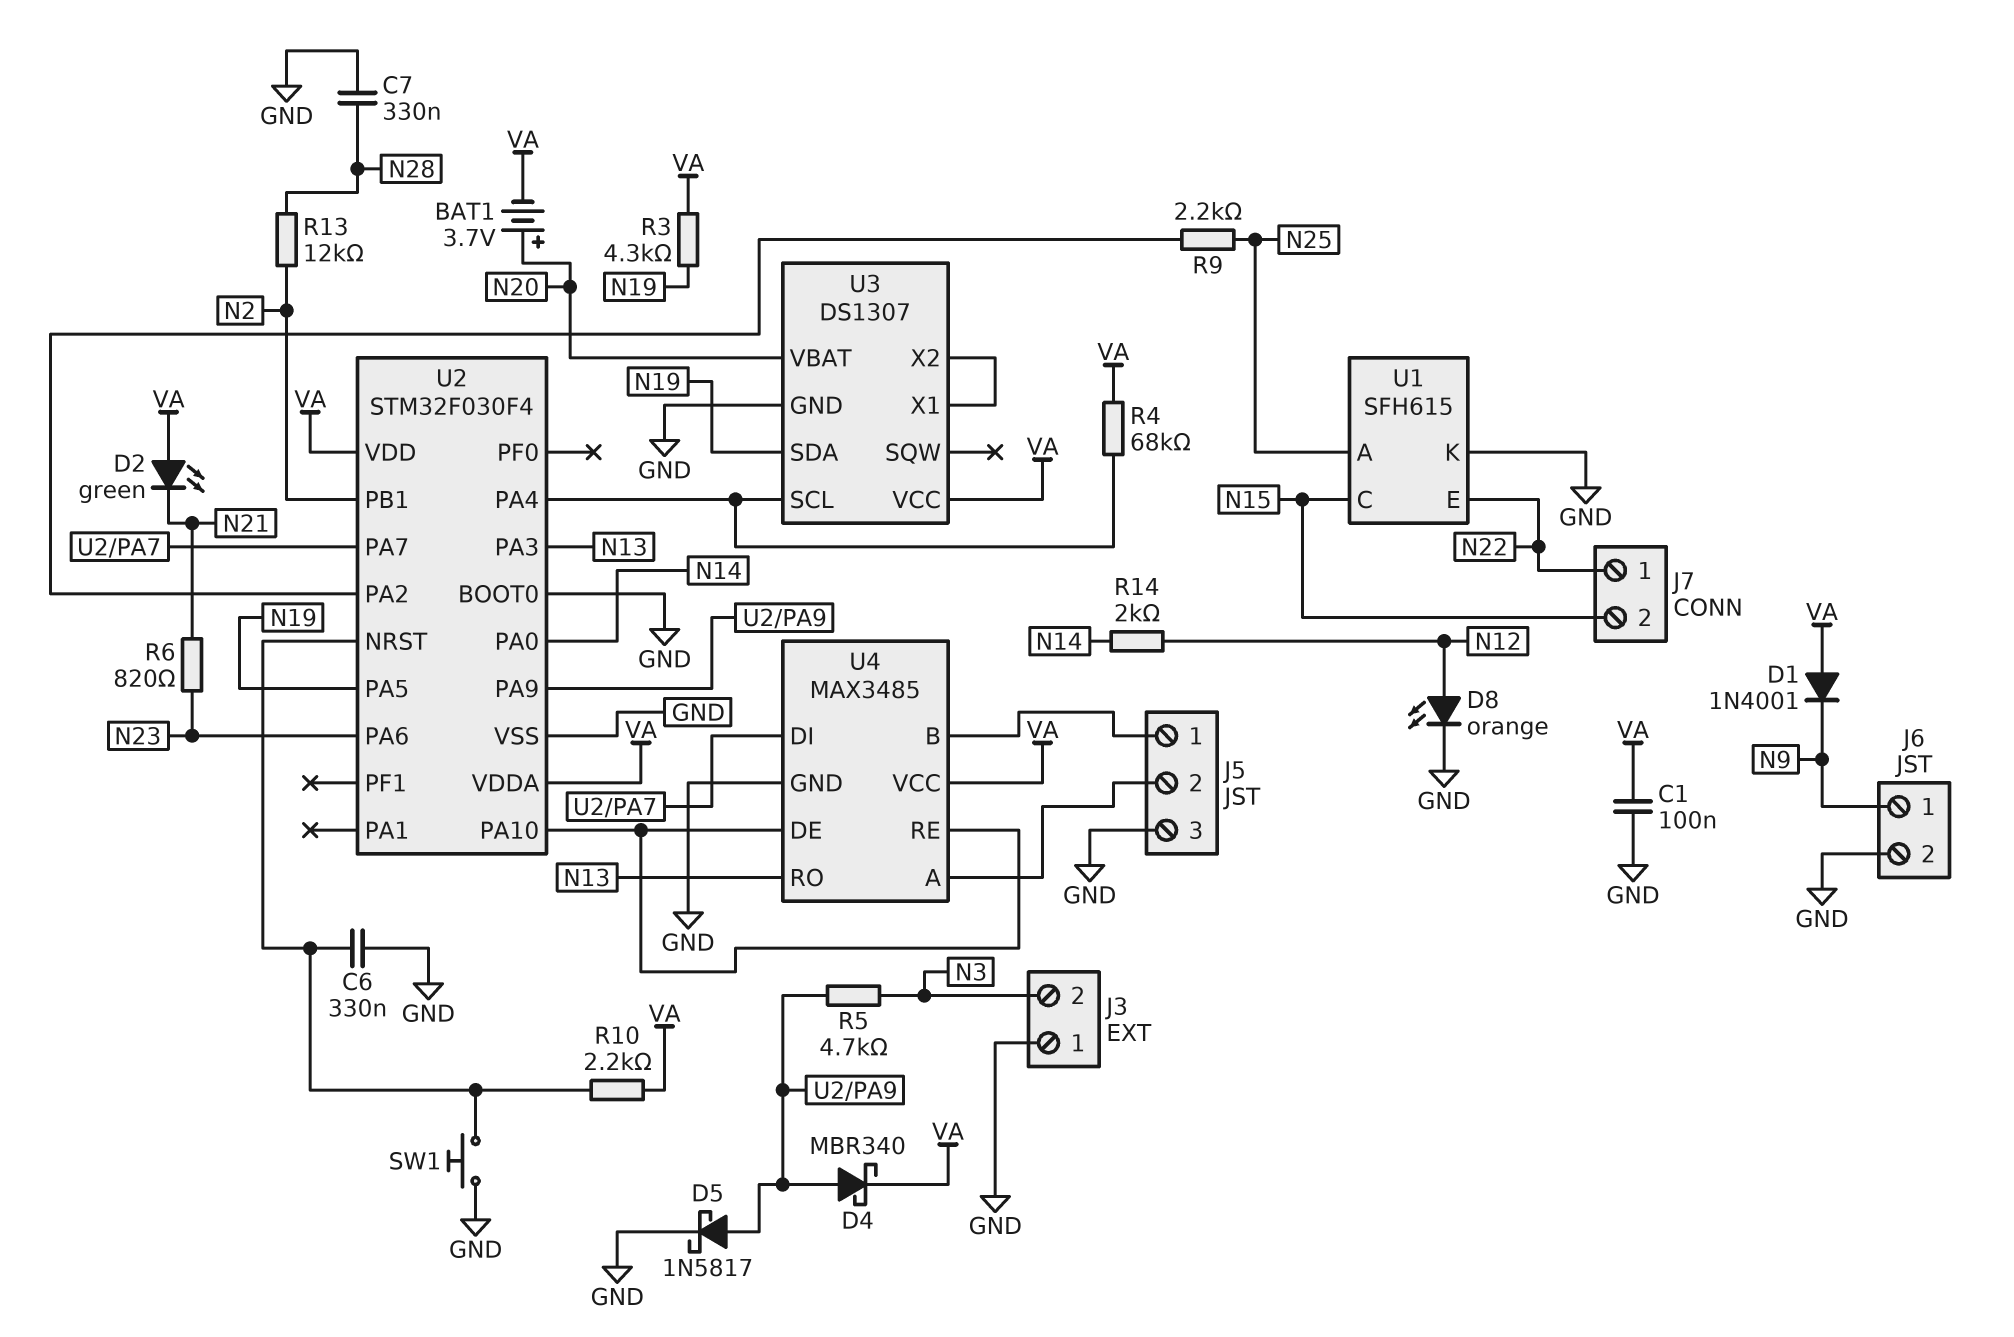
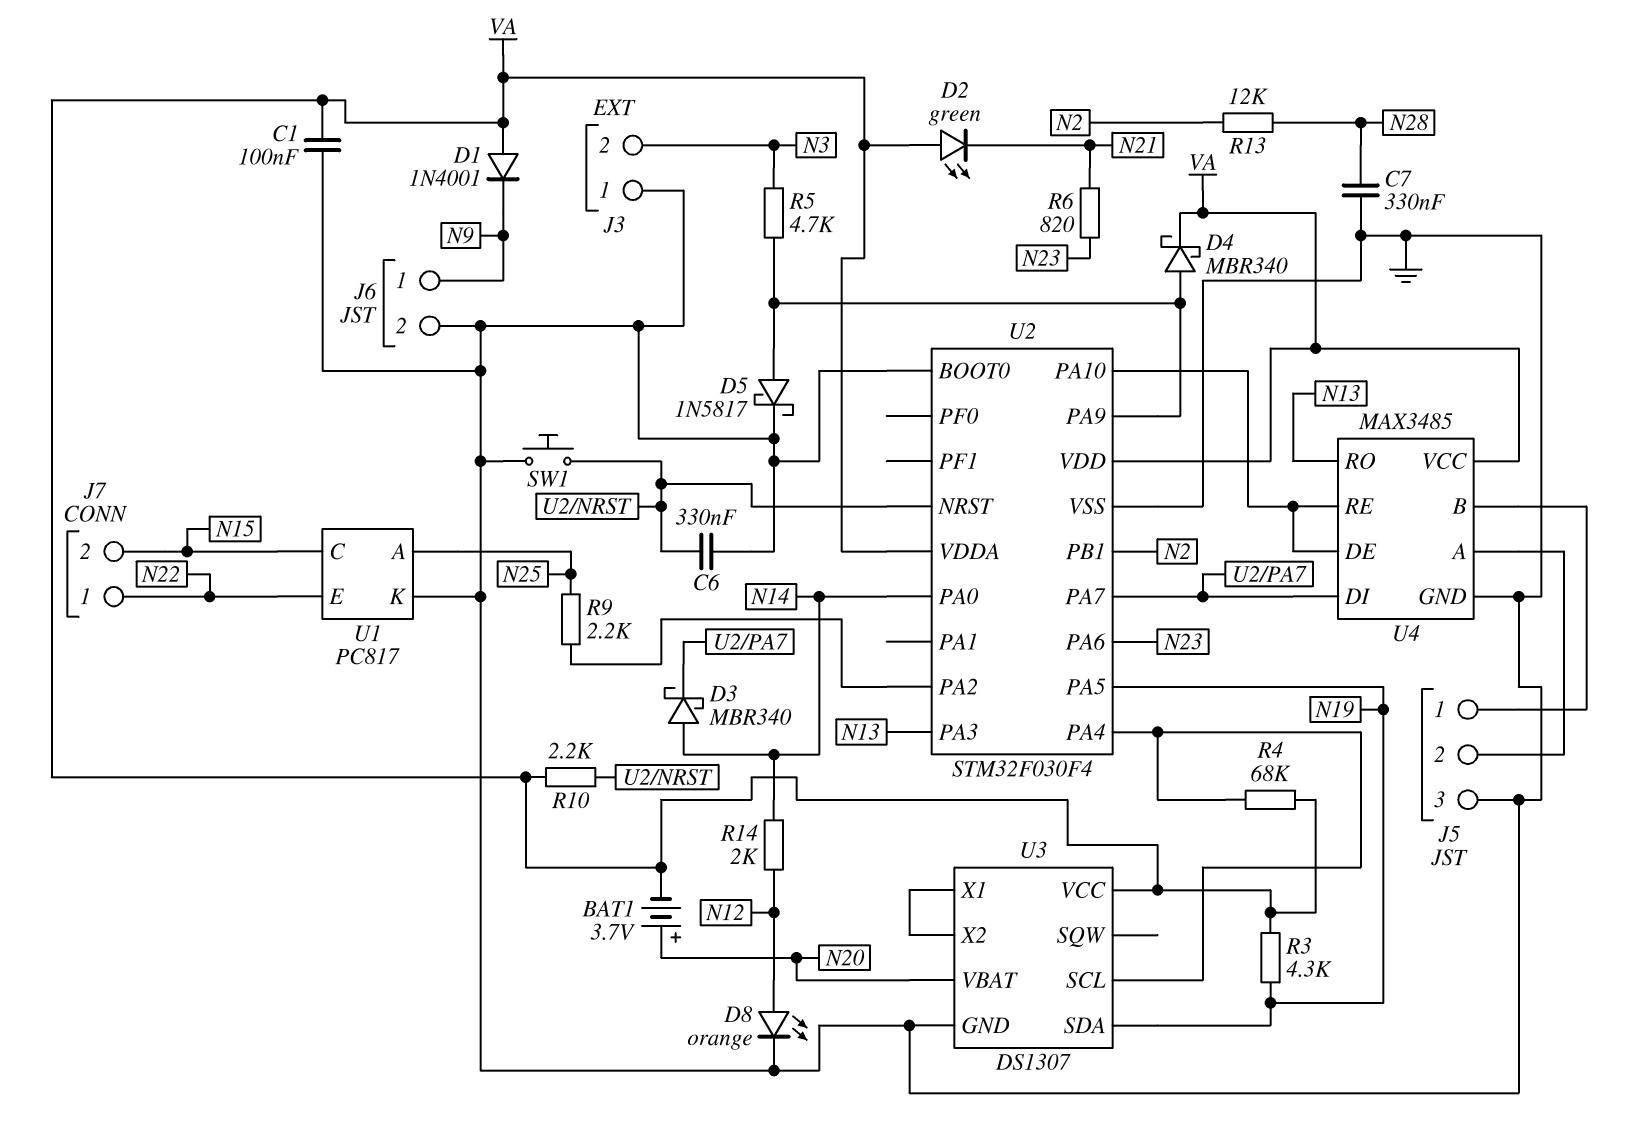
D3: none -> schottky MBR340 (A N14, K U2/PA7)
U1: SFH615 -> PC817

